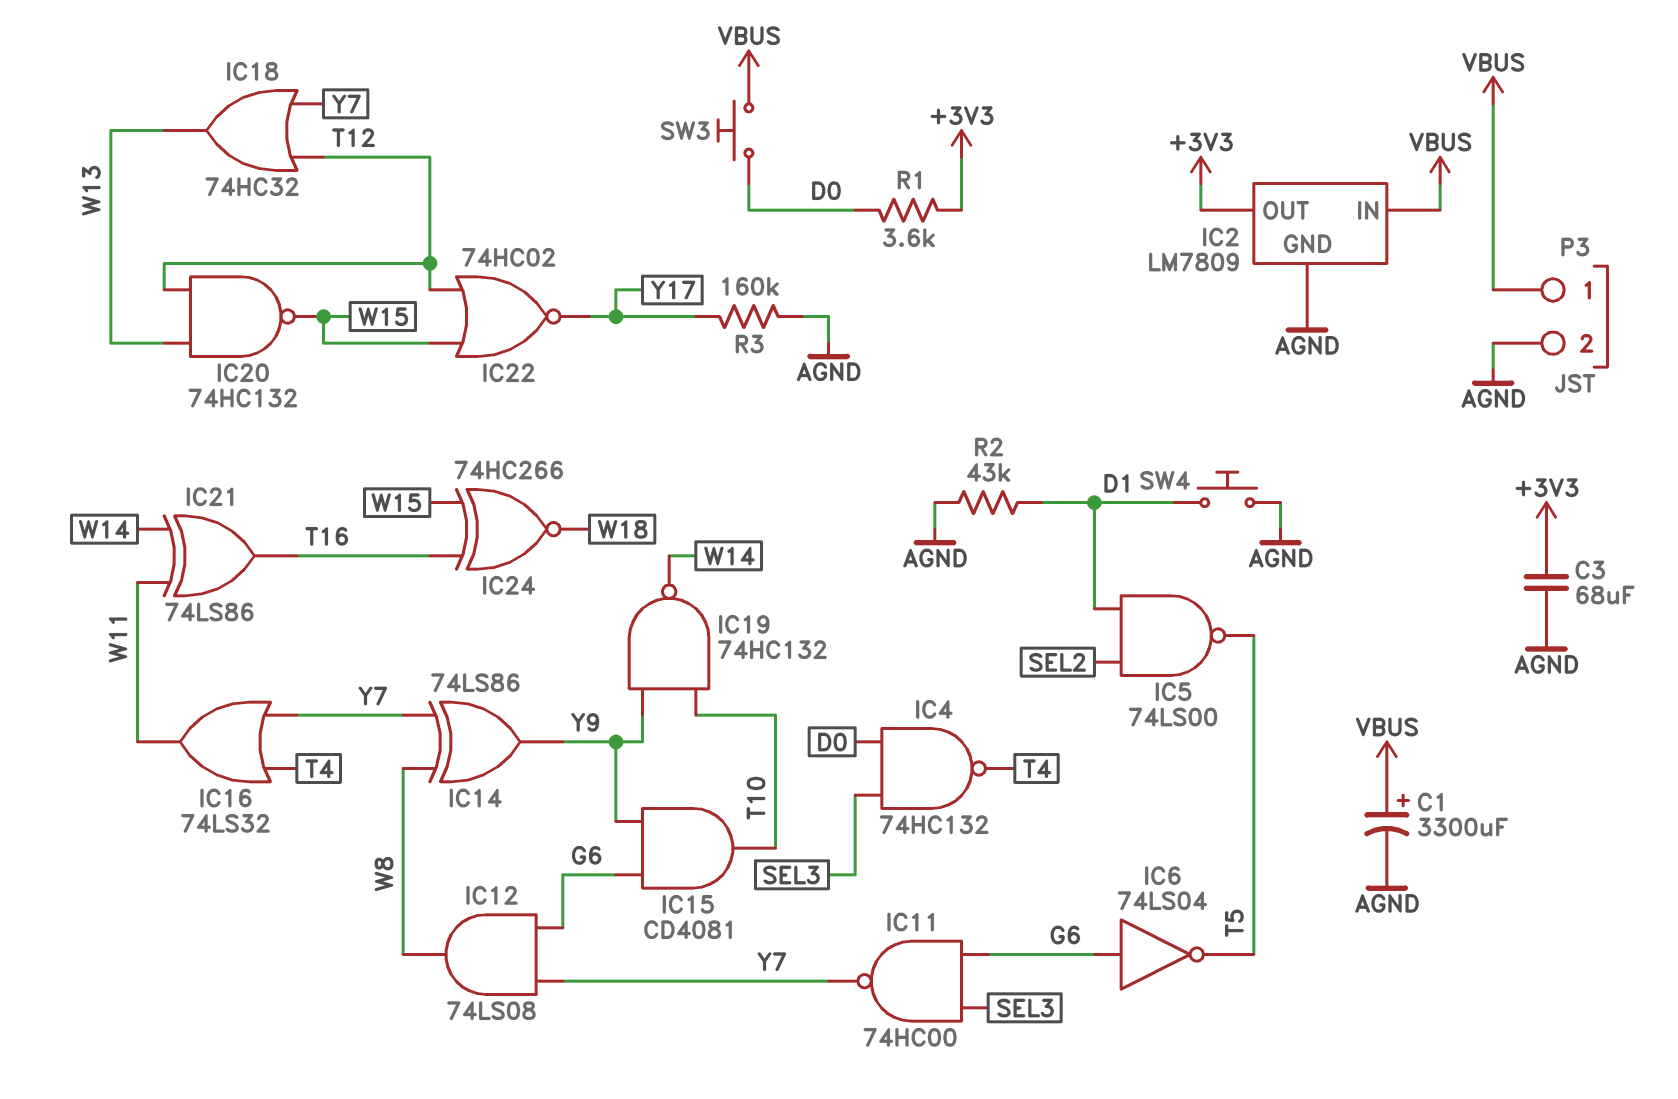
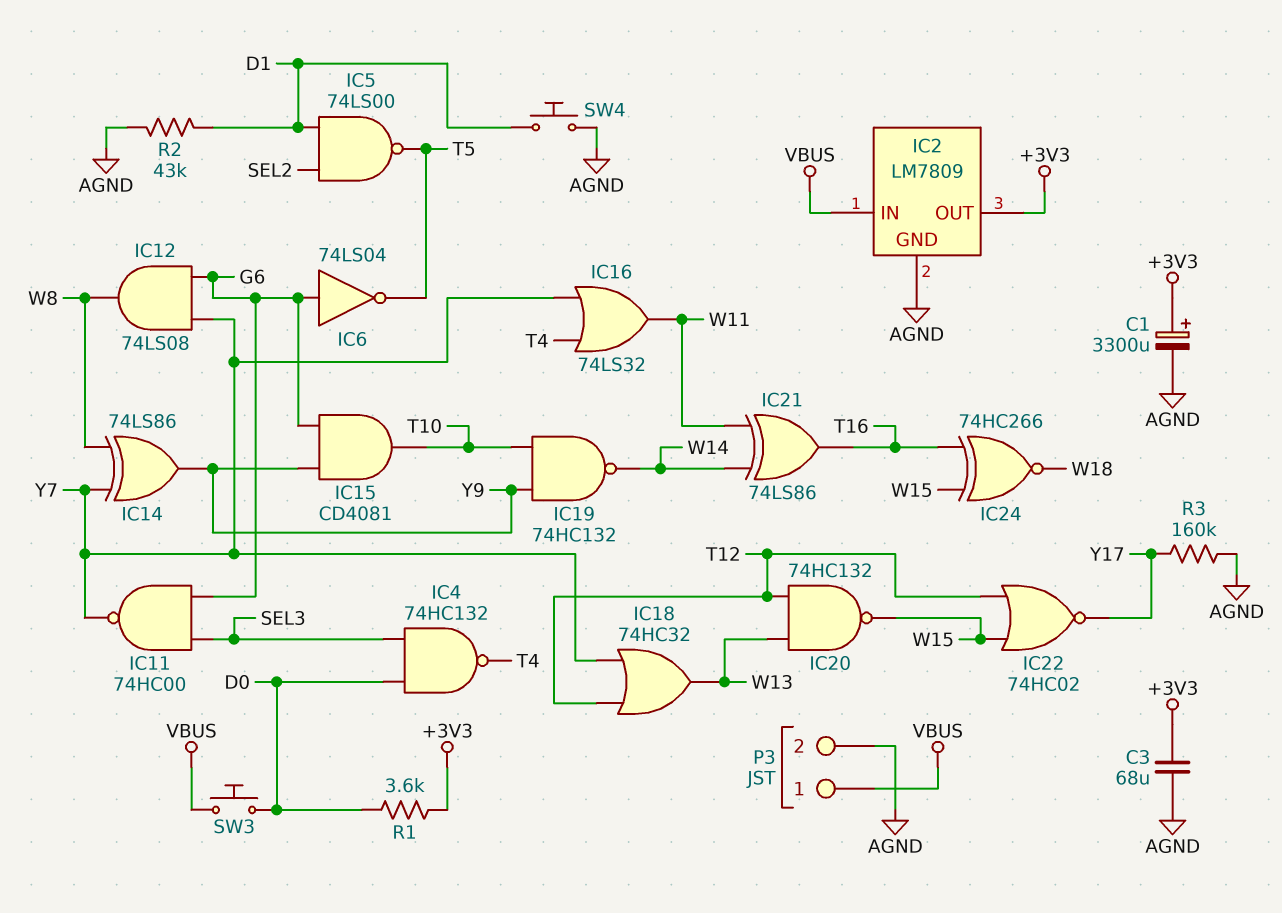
C1: 3300uF (plus VBUS, minus AGND) -> 3300uF (plus +3V3, minus AGND)

